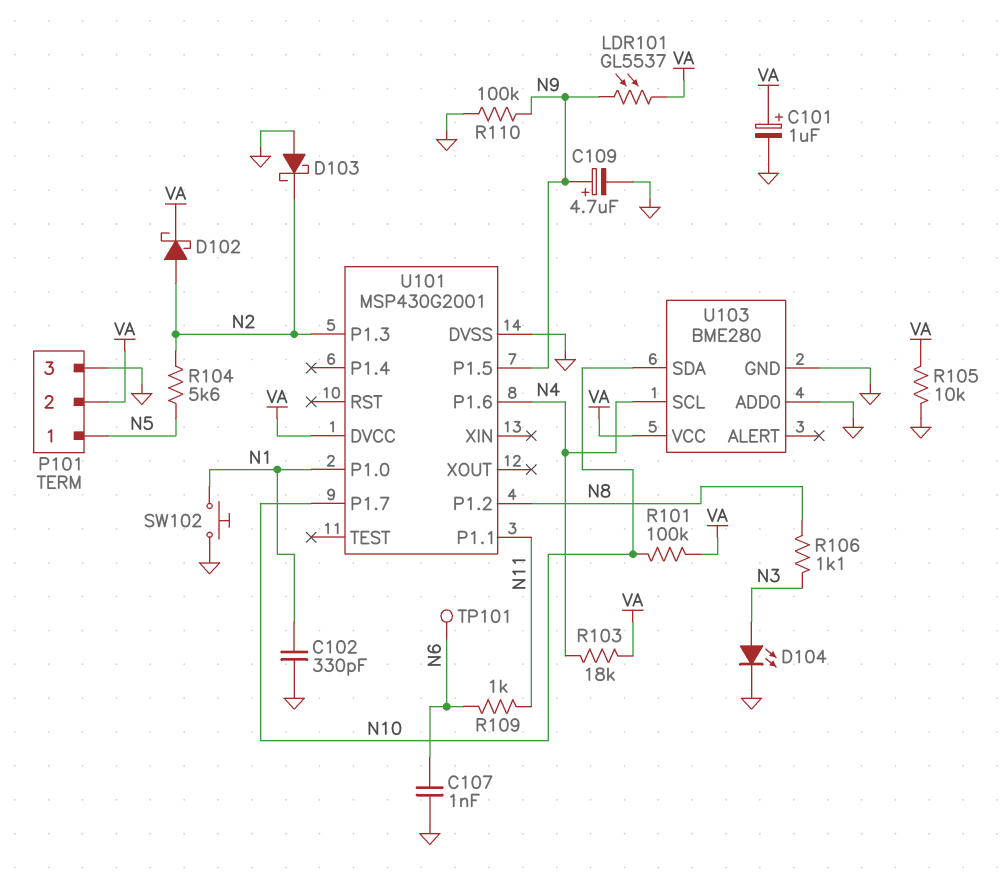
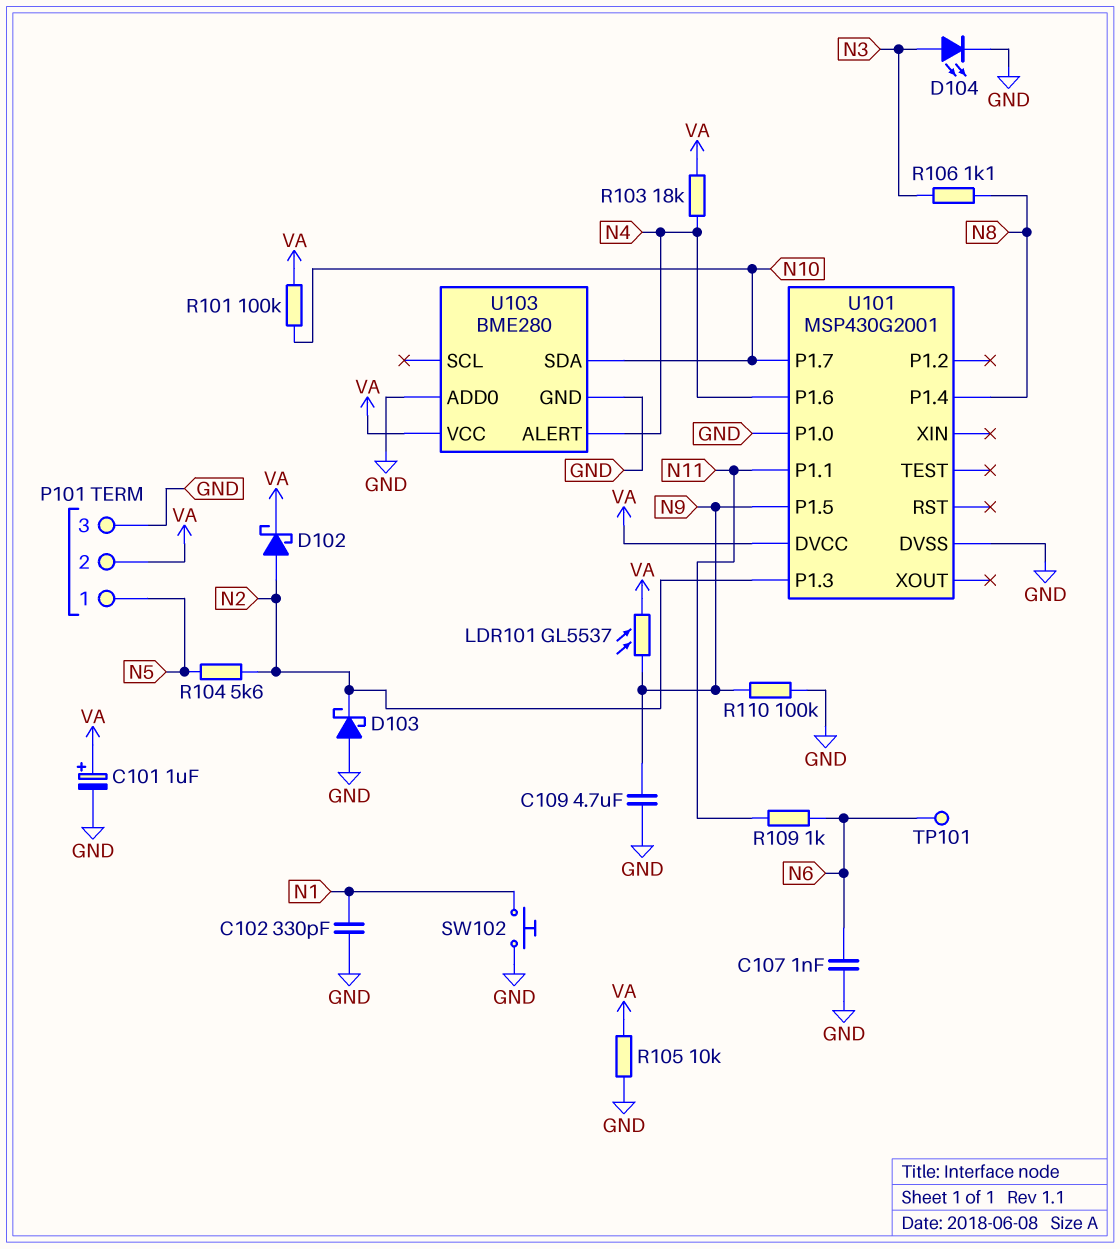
C109: 4.7uF (plus N9, minus GND) -> 4.7uF (GND, N9)
U101 pin P1.0: N1 -> GND
U101 pin P1.2: N8 -> none
U101 pin P1.4: none -> N8
U103 pin ALERT: none -> N4
U103 pin SCL: N4 -> none

